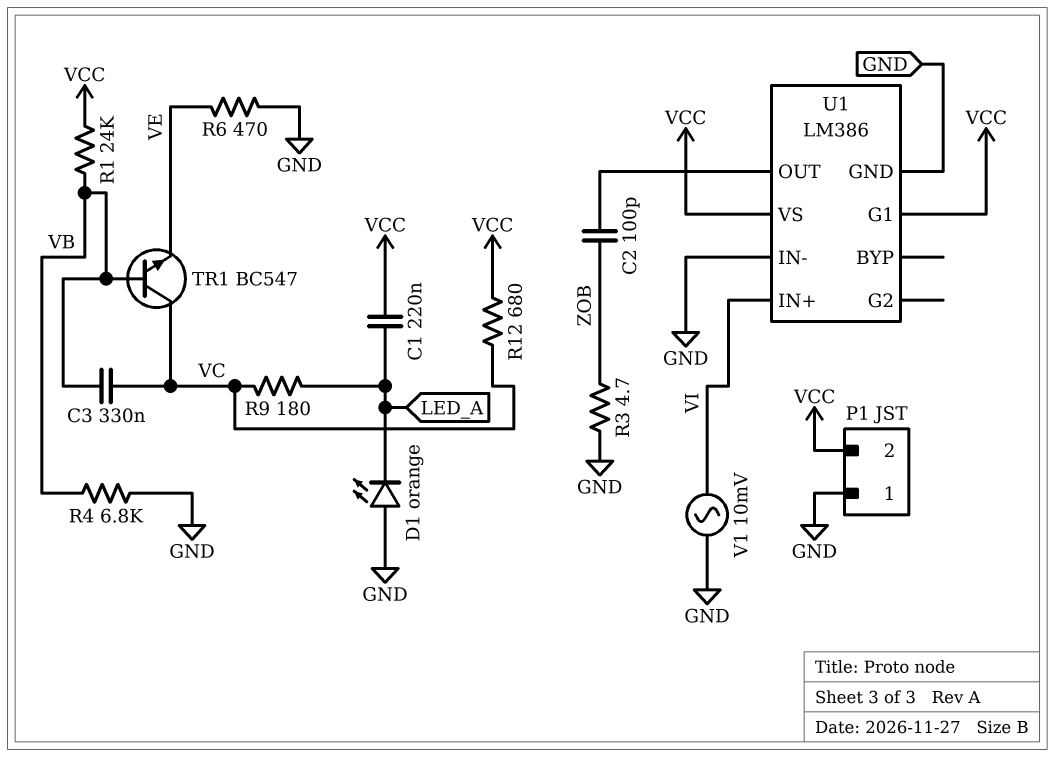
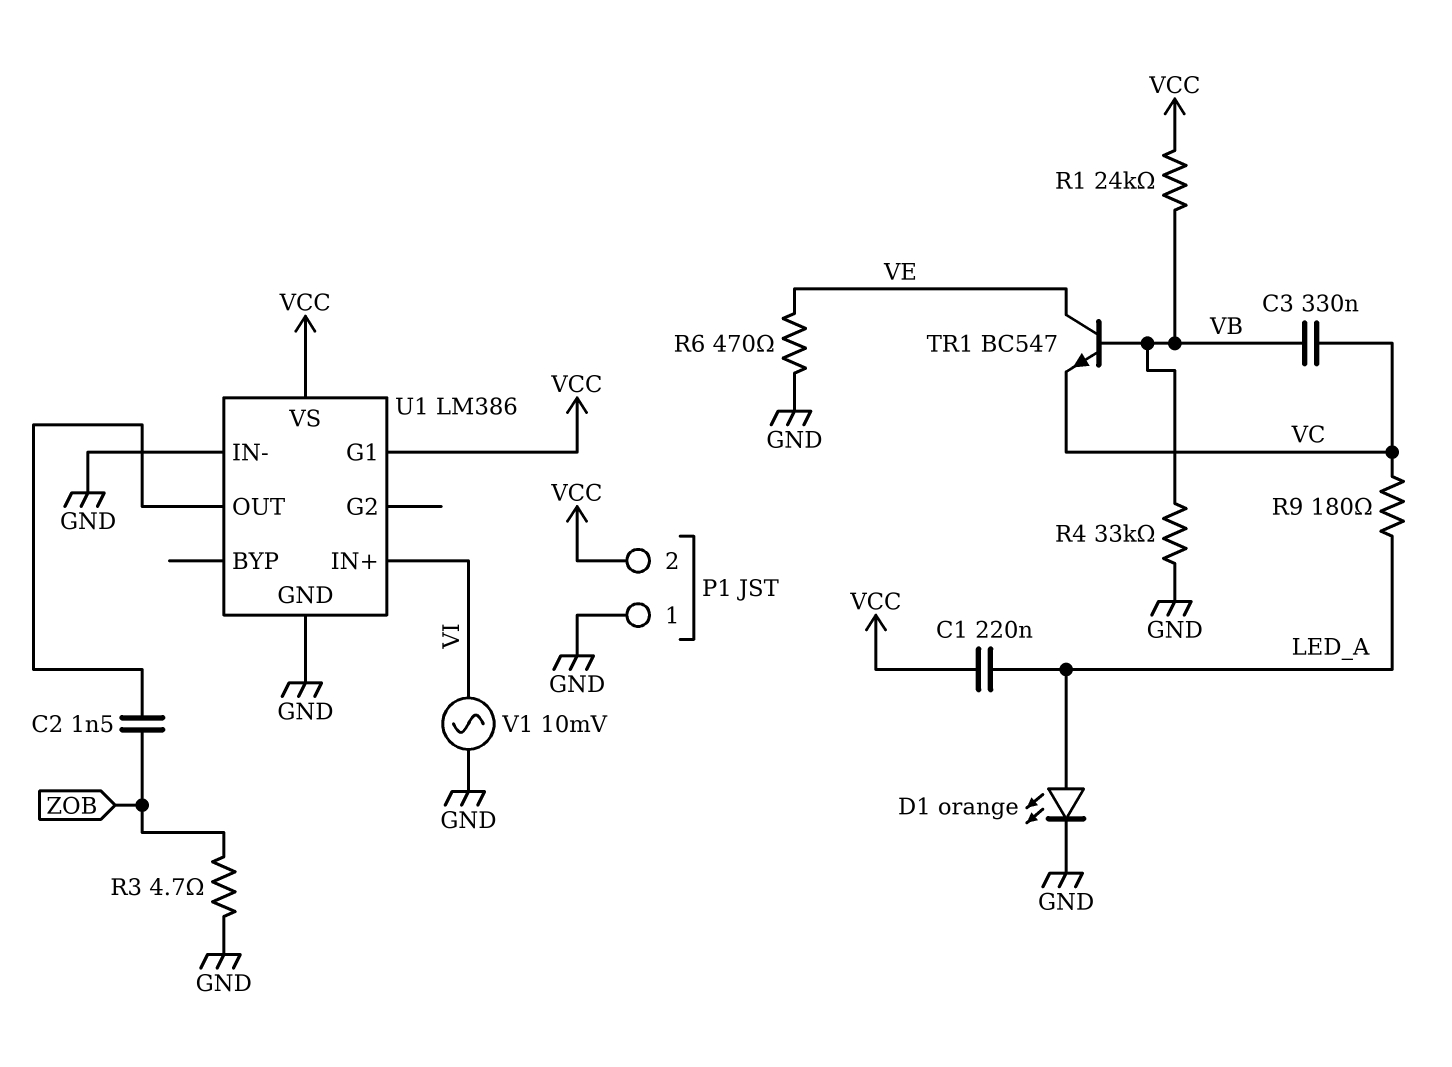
C2: 100pF (U1/OUT, ZOB) -> 1.5nF (U1/OUT, ZOB)
D1: LED orange (A GND, K LED_A) -> LED orange (A LED_A, K GND)
R4: 6.8k (GND, VB) -> 33k (GND, VB)
R12: 680 (VC, VCC) -> none
TR1: NPN BC547 (B VB, C VC, E VE) -> NPN BC547 (B VB, C VE, E VC)

